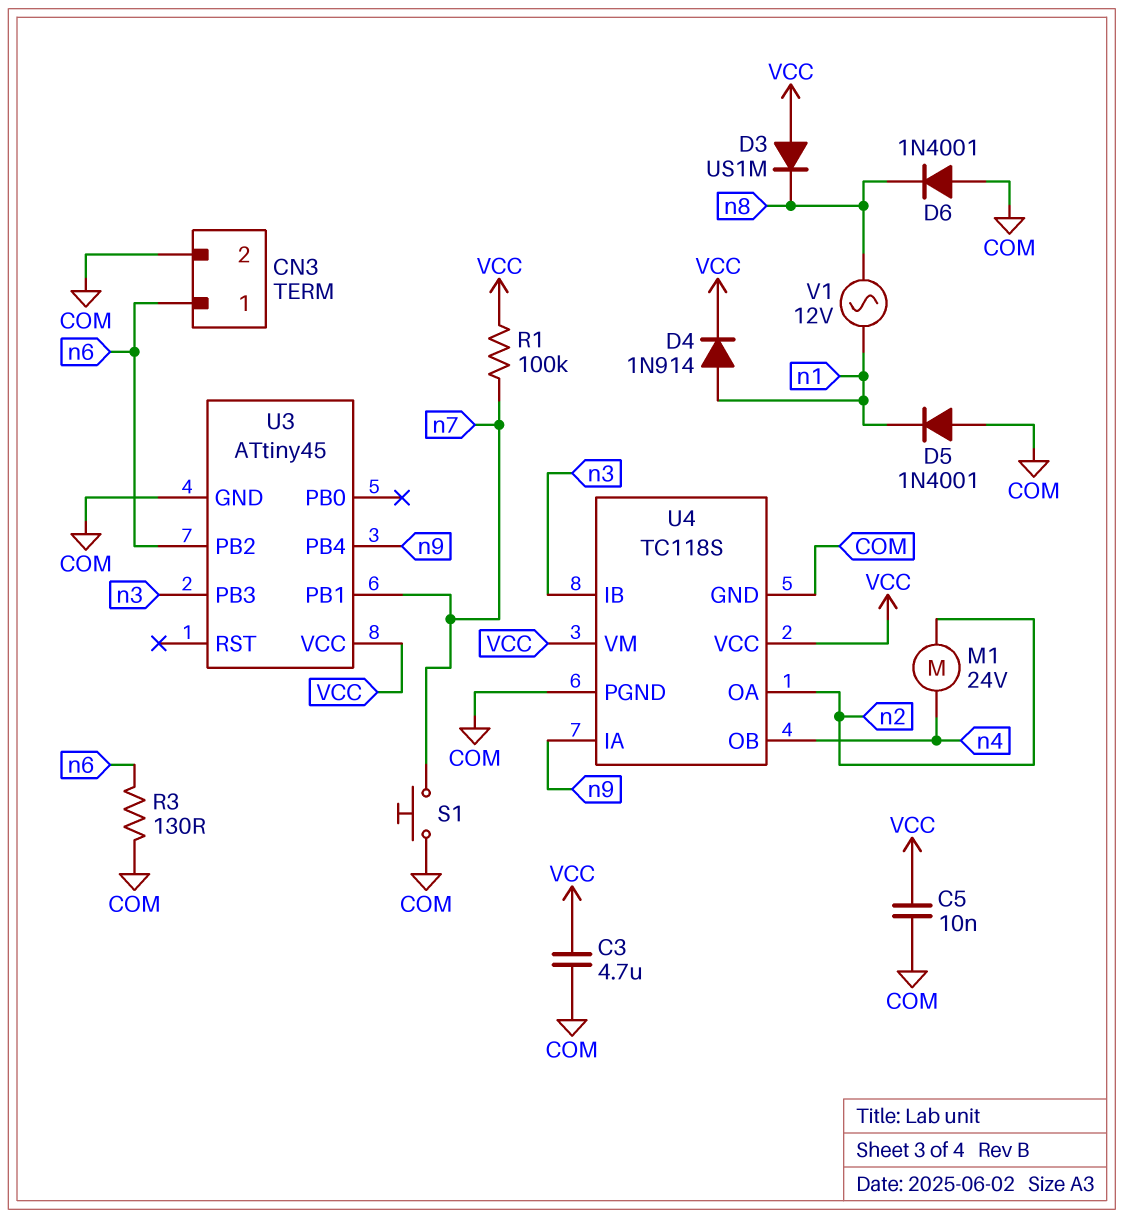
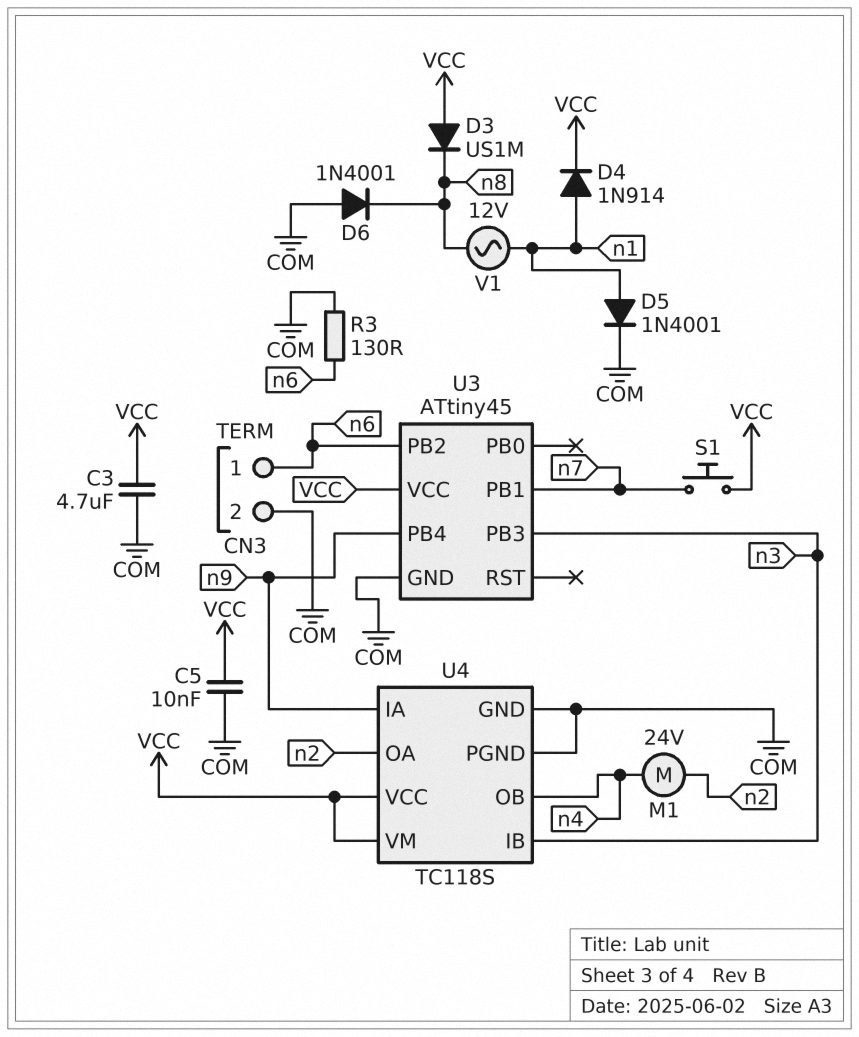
D5: diode 1N4001 (A COM, K n1) -> diode 1N4001 (A n1, K COM)
R1: 100k (VCC, n7) -> none
S1: button (COM, n7) -> button (VCC, n7)

